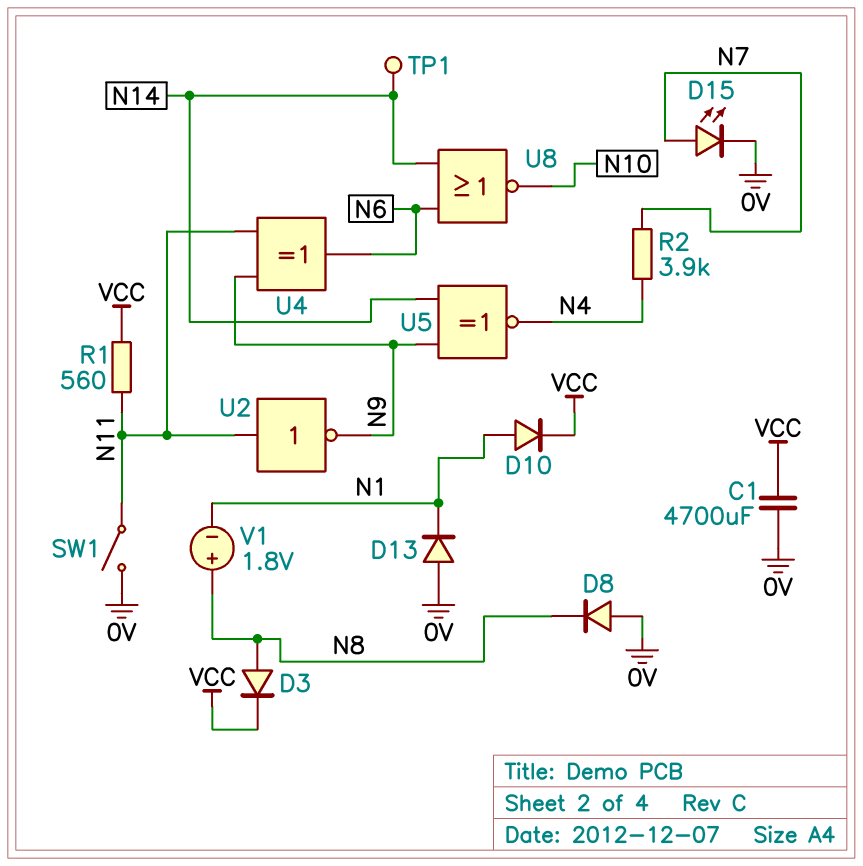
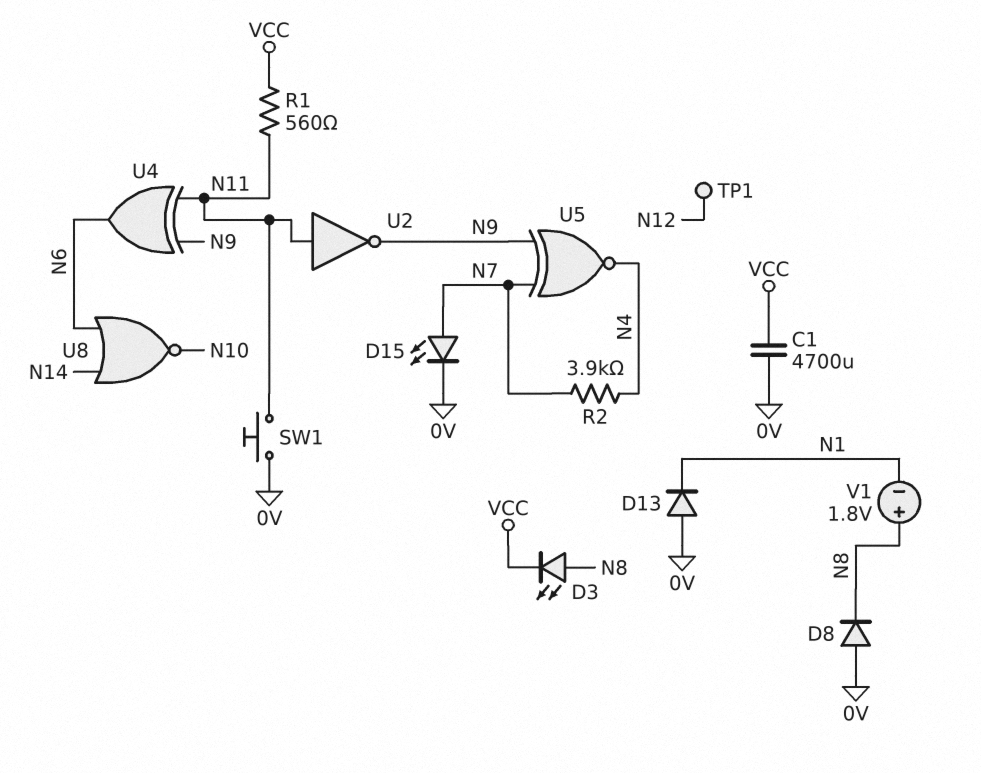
D3: diode (A N8, K VCC) -> LED (A N8, K VCC)
D10: diode (A N1, K VCC) -> none
SW1: switch (0V, N11) -> button (0V, N11)
TP1: test point (N14) -> test point (N12)
U5: XNOR (in N9, in N14, out N4) -> XNOR (in N7, in N9, out N4)

